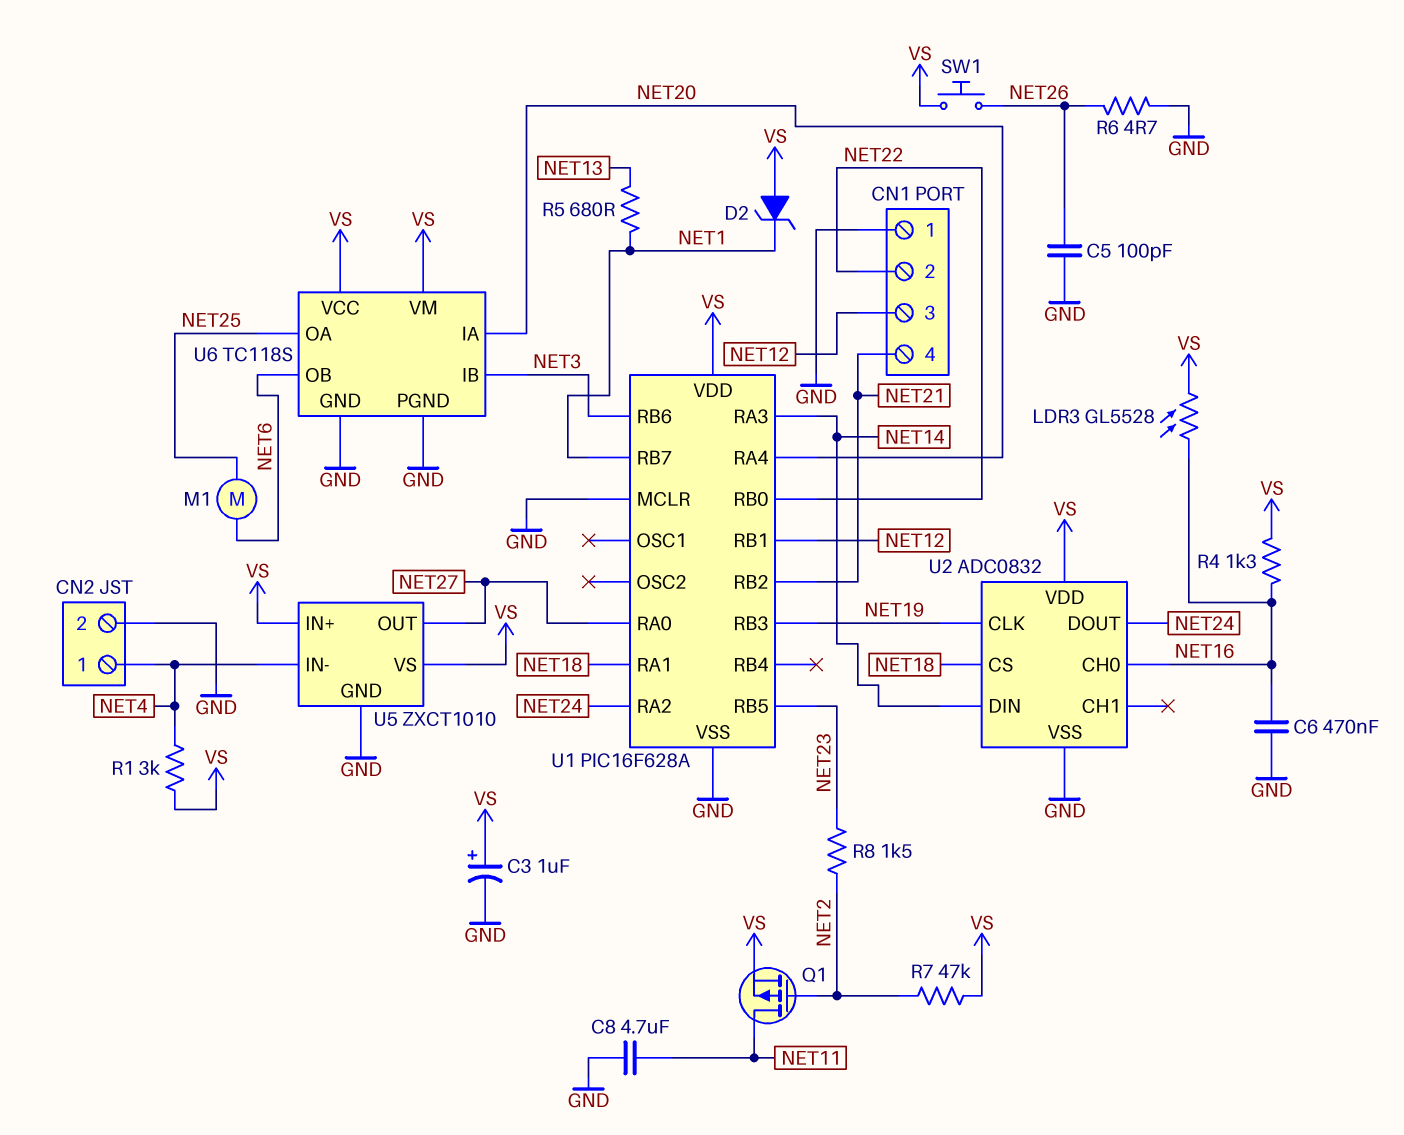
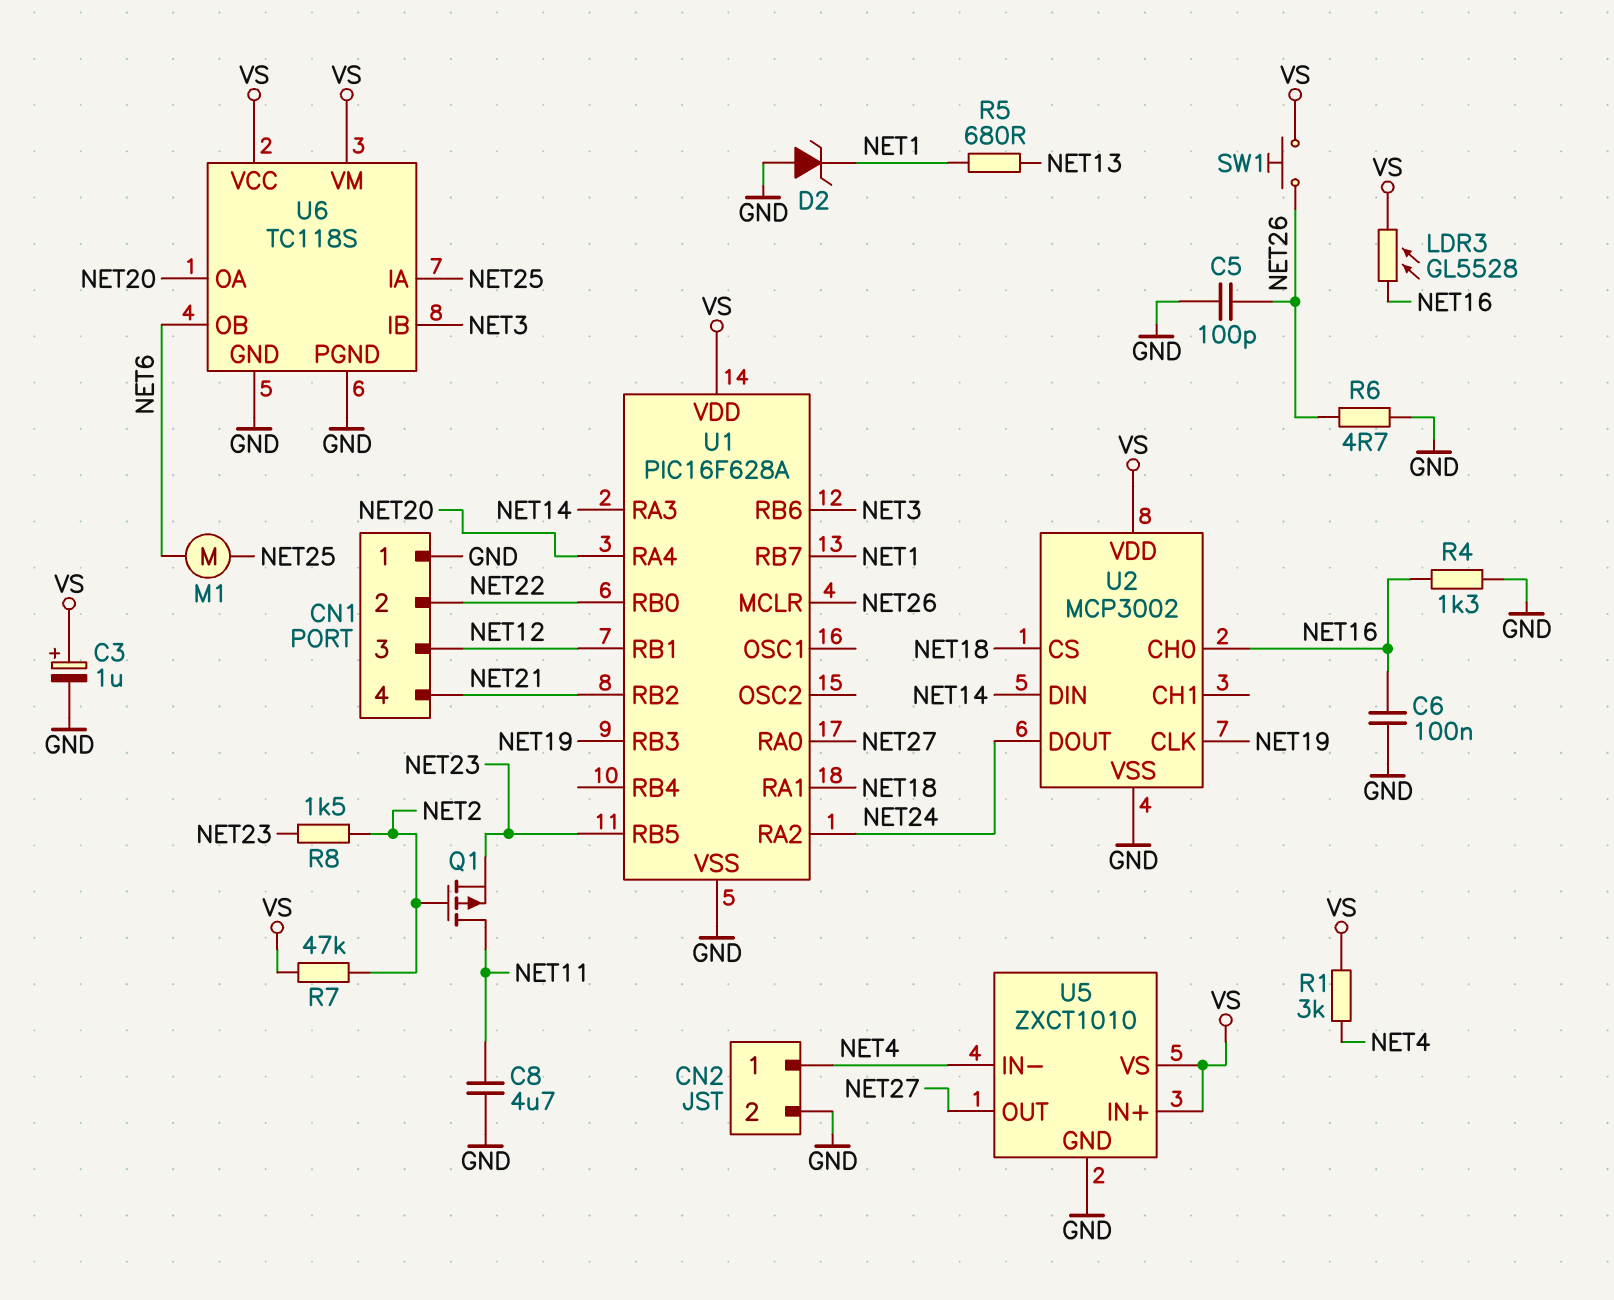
C6: 470nF (GND, NET16) -> 100nF (GND, NET16)
D2: zener (A VS, K NET1) -> zener (A GND, K NET1)
Q1: PMOS (G NET2, D NET11, S VS) -> PMOS (G NET2, D NET11, S NET23)
R4: 1.3k (NET16, VS) -> 1.3k (GND, NET16)
U1 pin MCLR: GND -> NET26
U2: ADC0832 -> MCP3002
U6 pin IA: NET20 -> NET25
U6 pin OA: NET25 -> NET20

